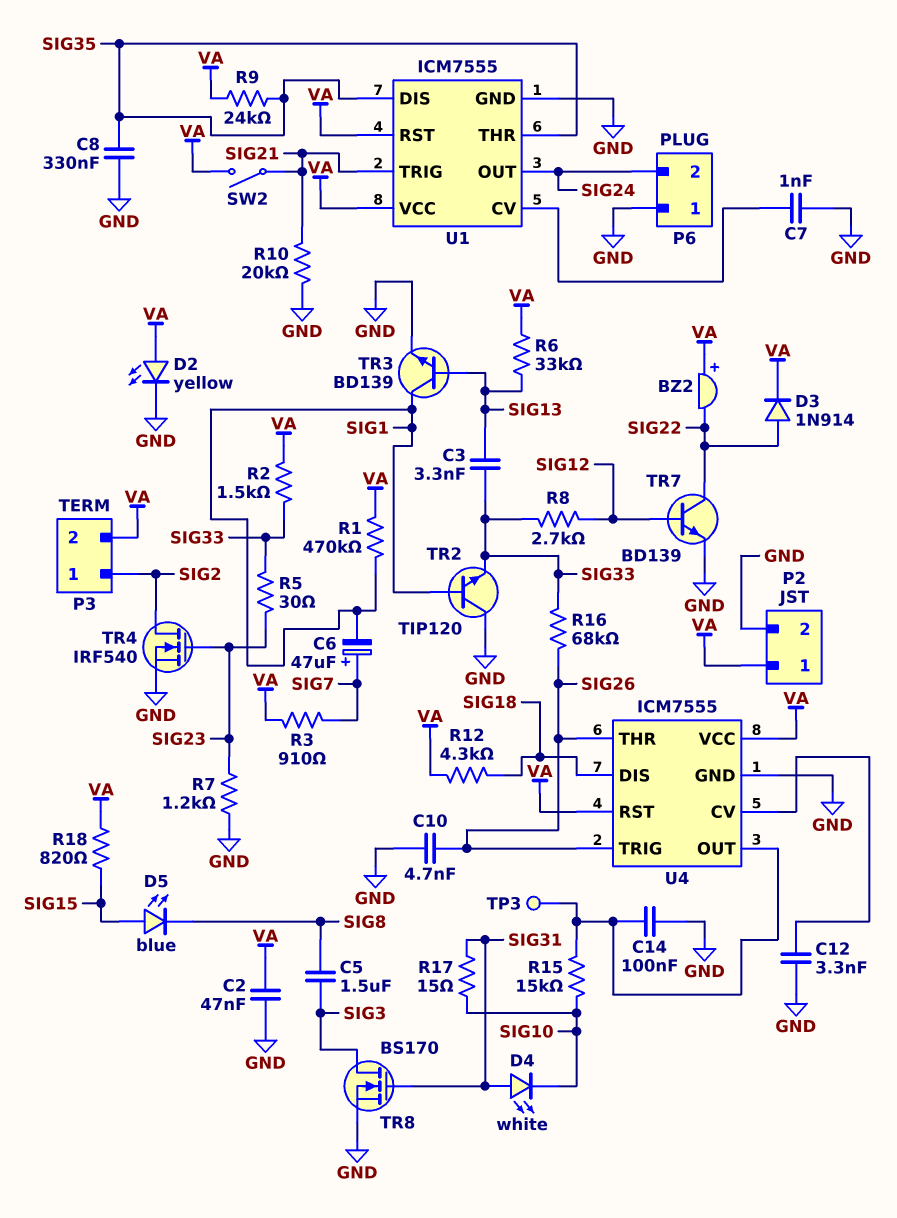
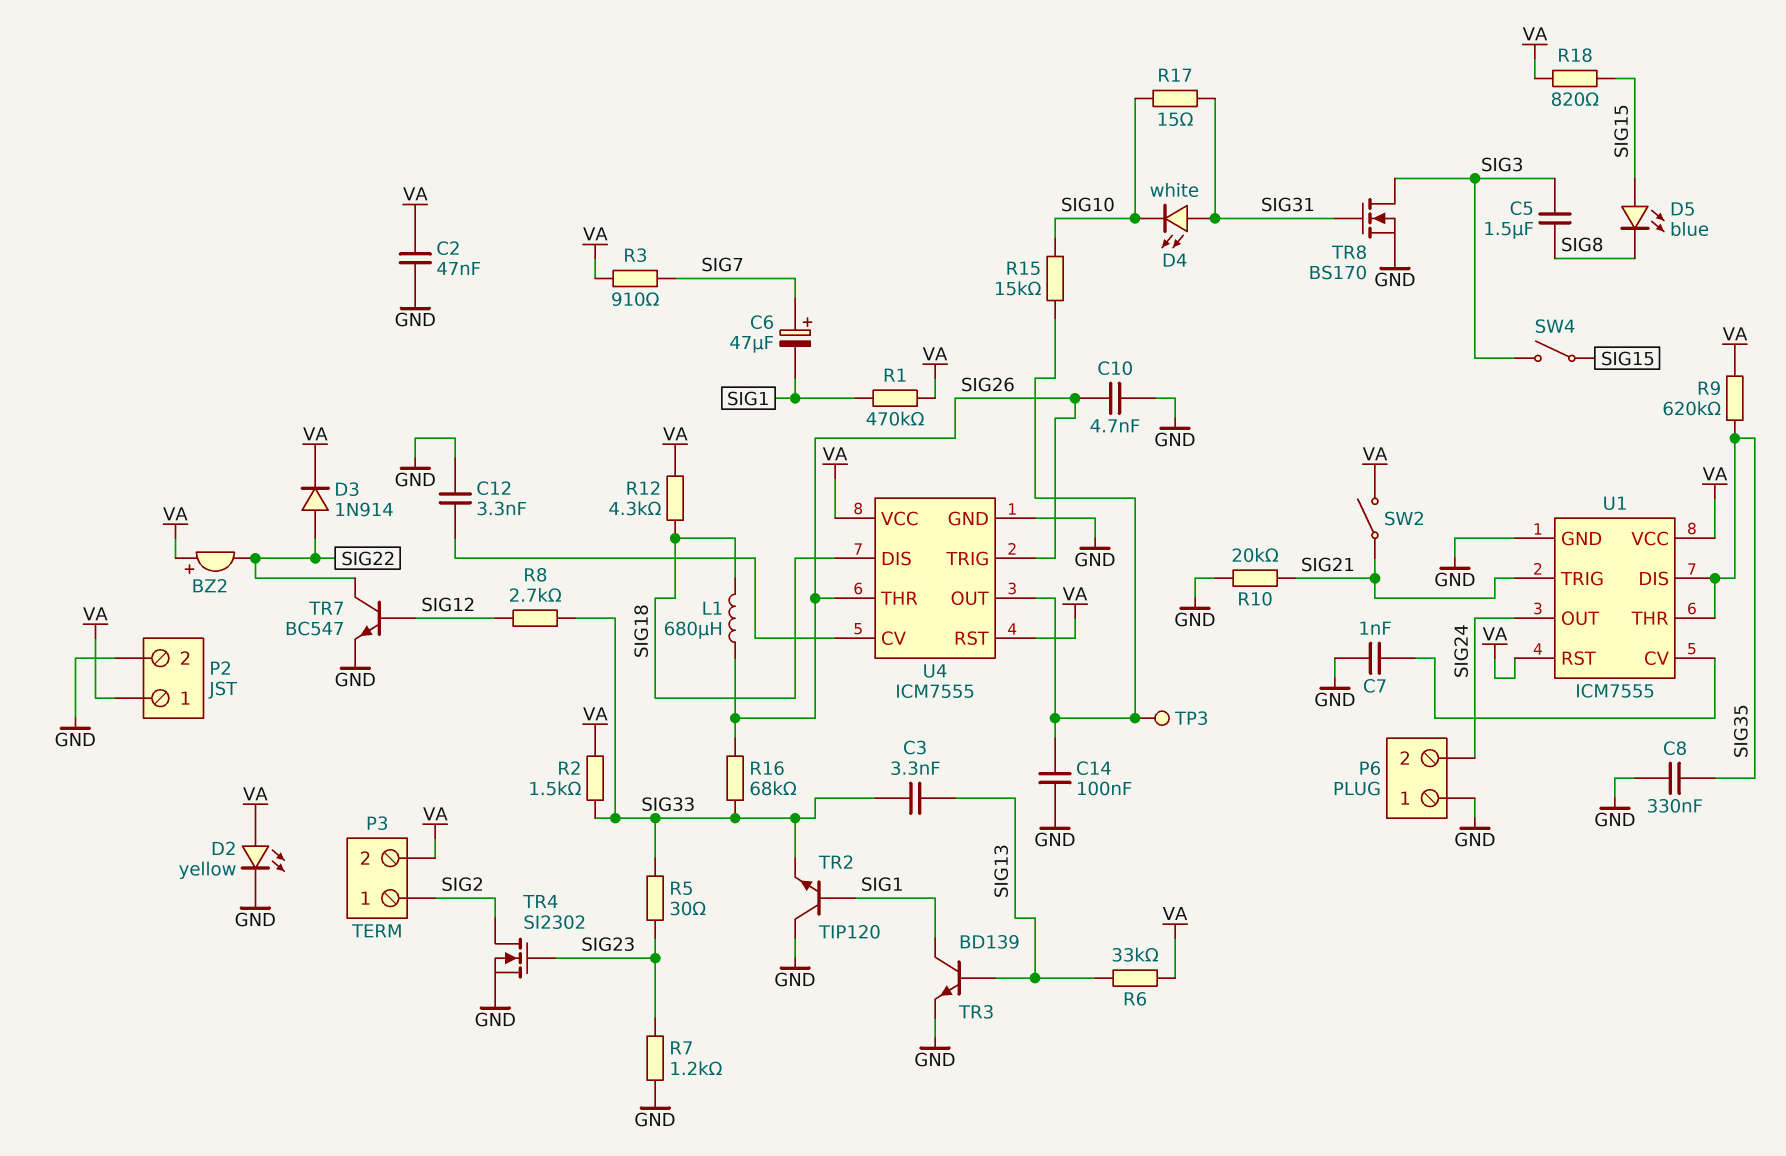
L1: none -> 680uH (SIG18, SIG26)
R9: 24k (SIG35, VA) -> 620k (SIG35, VA)
SW4: none -> switch (SIG3, SIG15)
TR4: NMOS IRF540 (G SIG23, D SIG2, S GND) -> NMOS SI2302 (G SIG23, D SIG2, S GND)
TR7: NPN BD139 (B SIG12, C SIG22, E GND) -> NPN BC547 (B SIG12, C SIG22, E GND)

